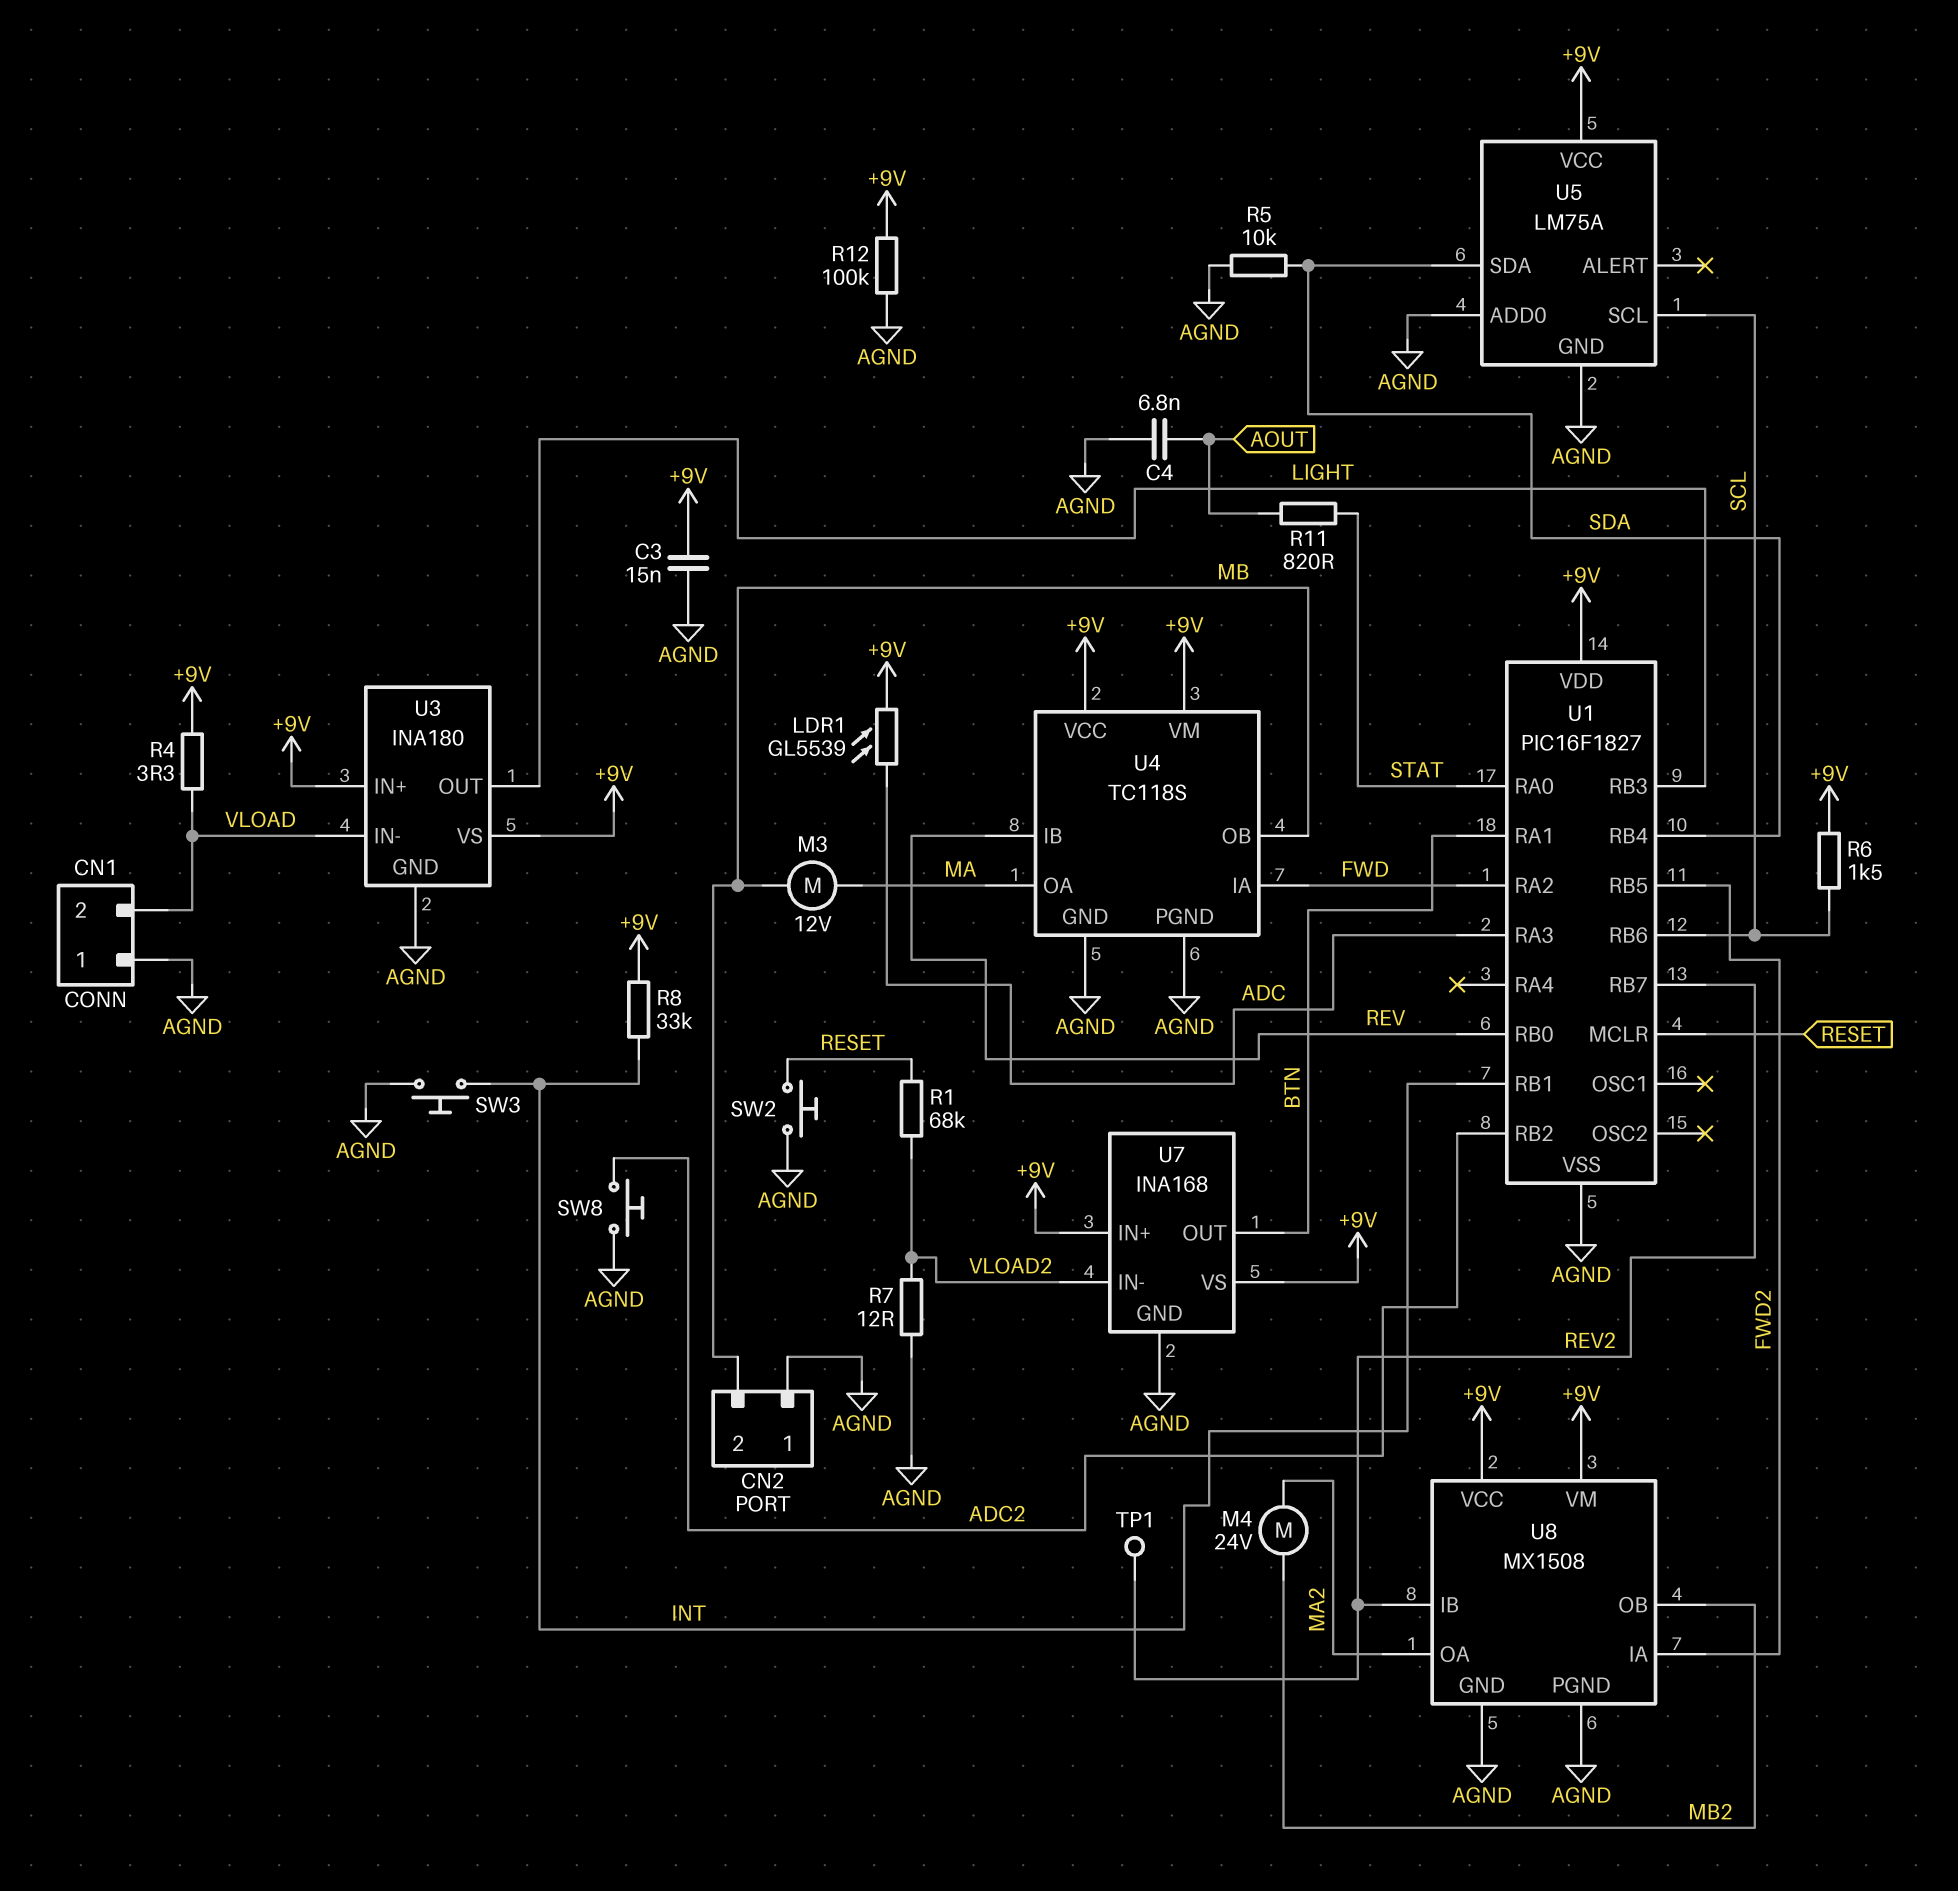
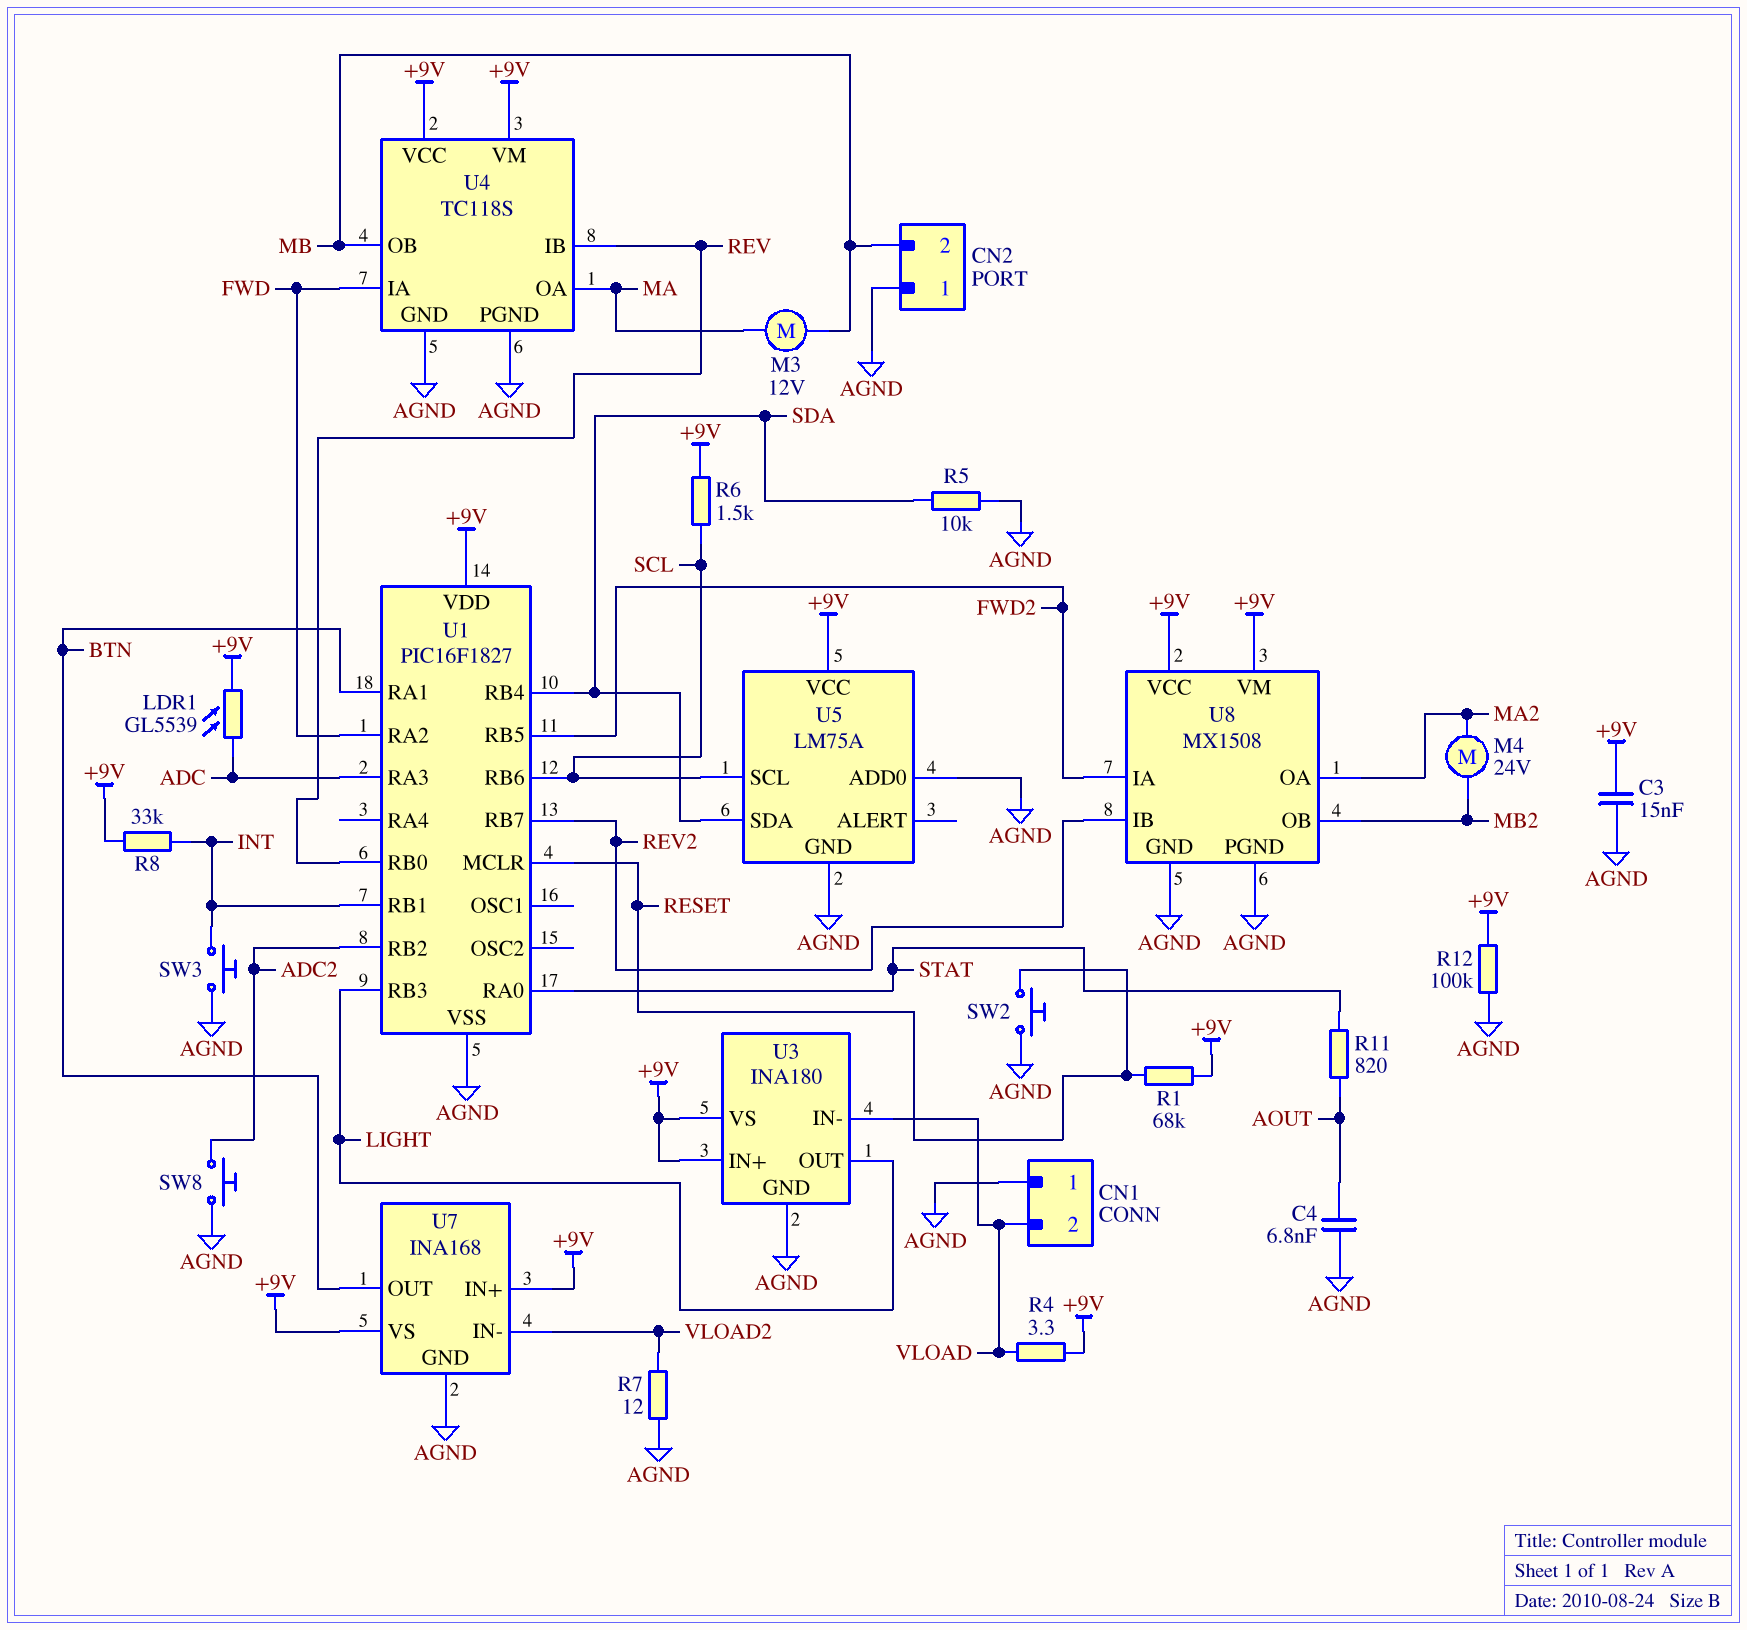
R1: 68k (RESET, VLOAD2) -> 68k (+9V, RESET)
TP1: test point (REV2) -> none

